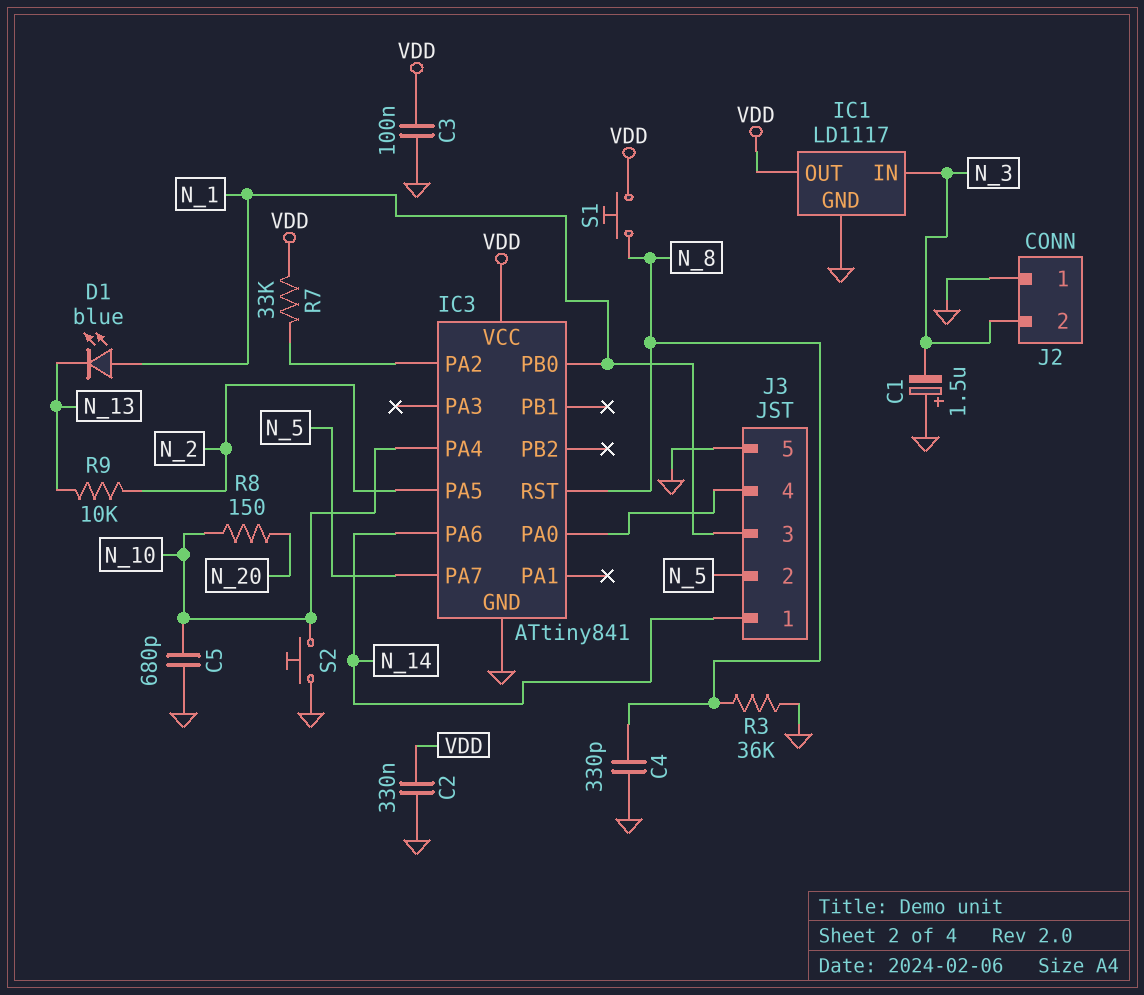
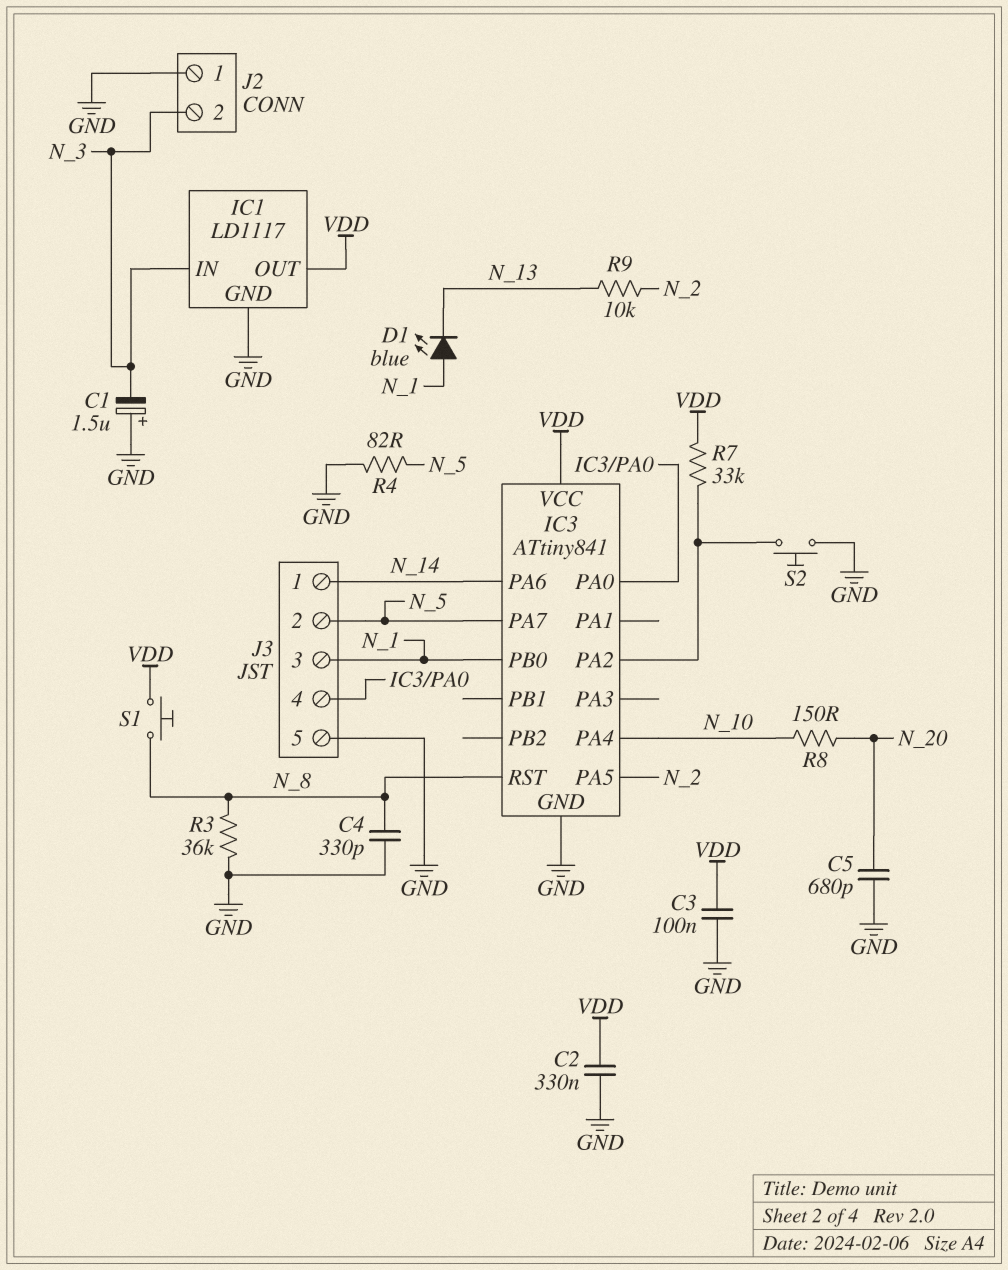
C5: 680pF (GND, N_10) -> 680pF (GND, N_20)
R4: none -> 82 (GND, N_5)
S2: button (GND, N_10) -> button (GND, IC3/PA2)

